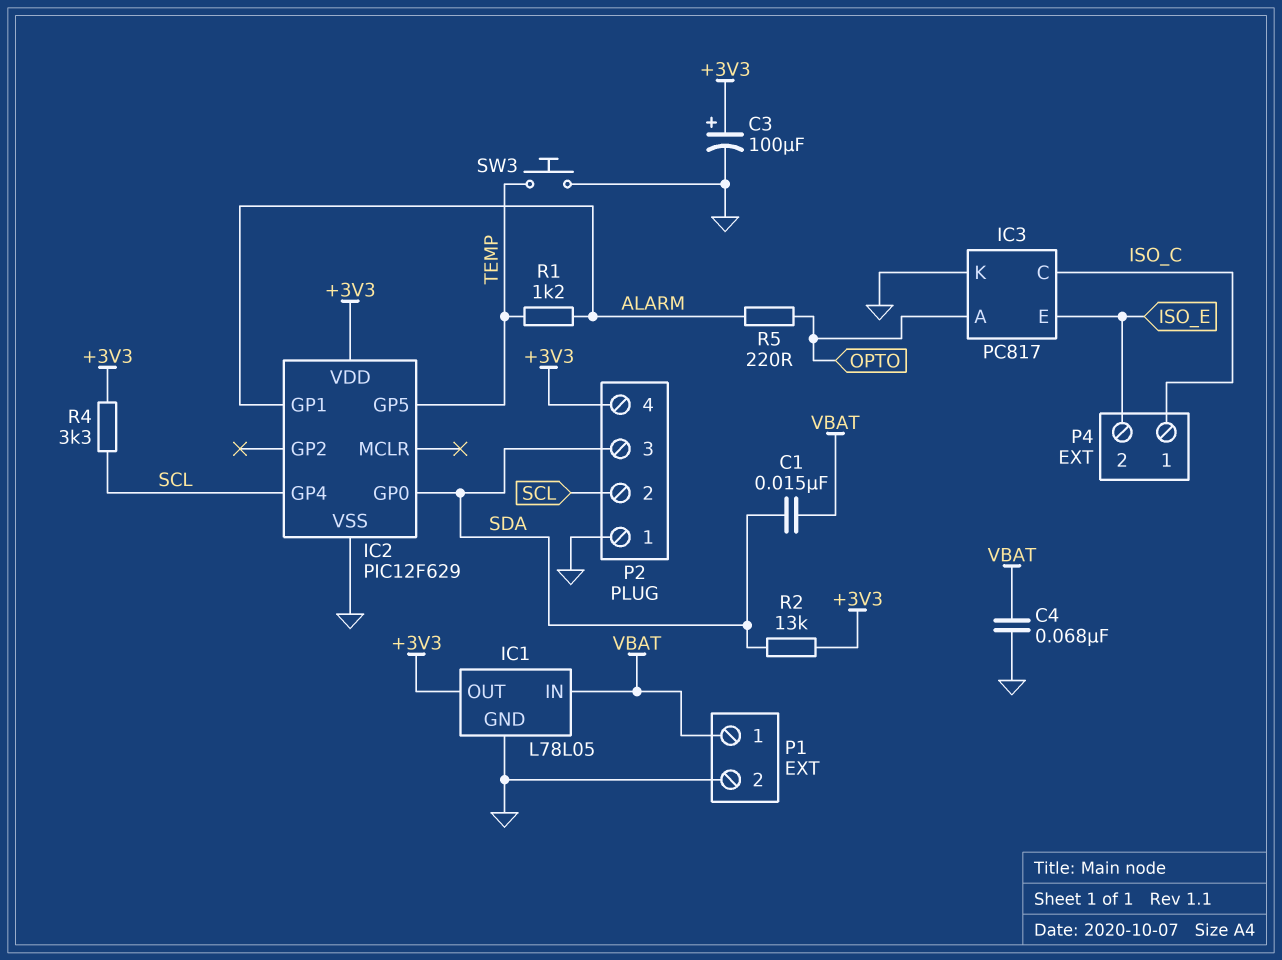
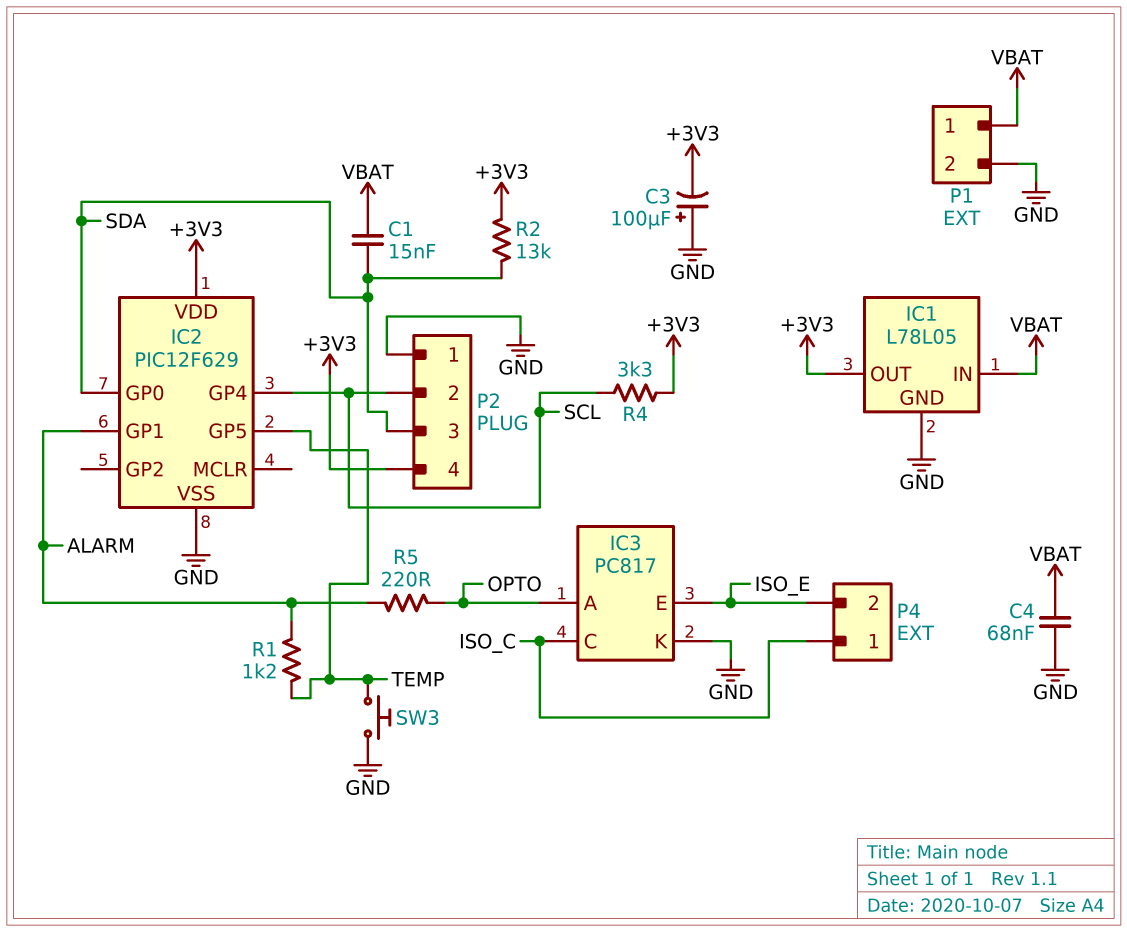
C3: 100uF (plus +3V3, minus GND) -> 100uF (plus GND, minus +3V3)

